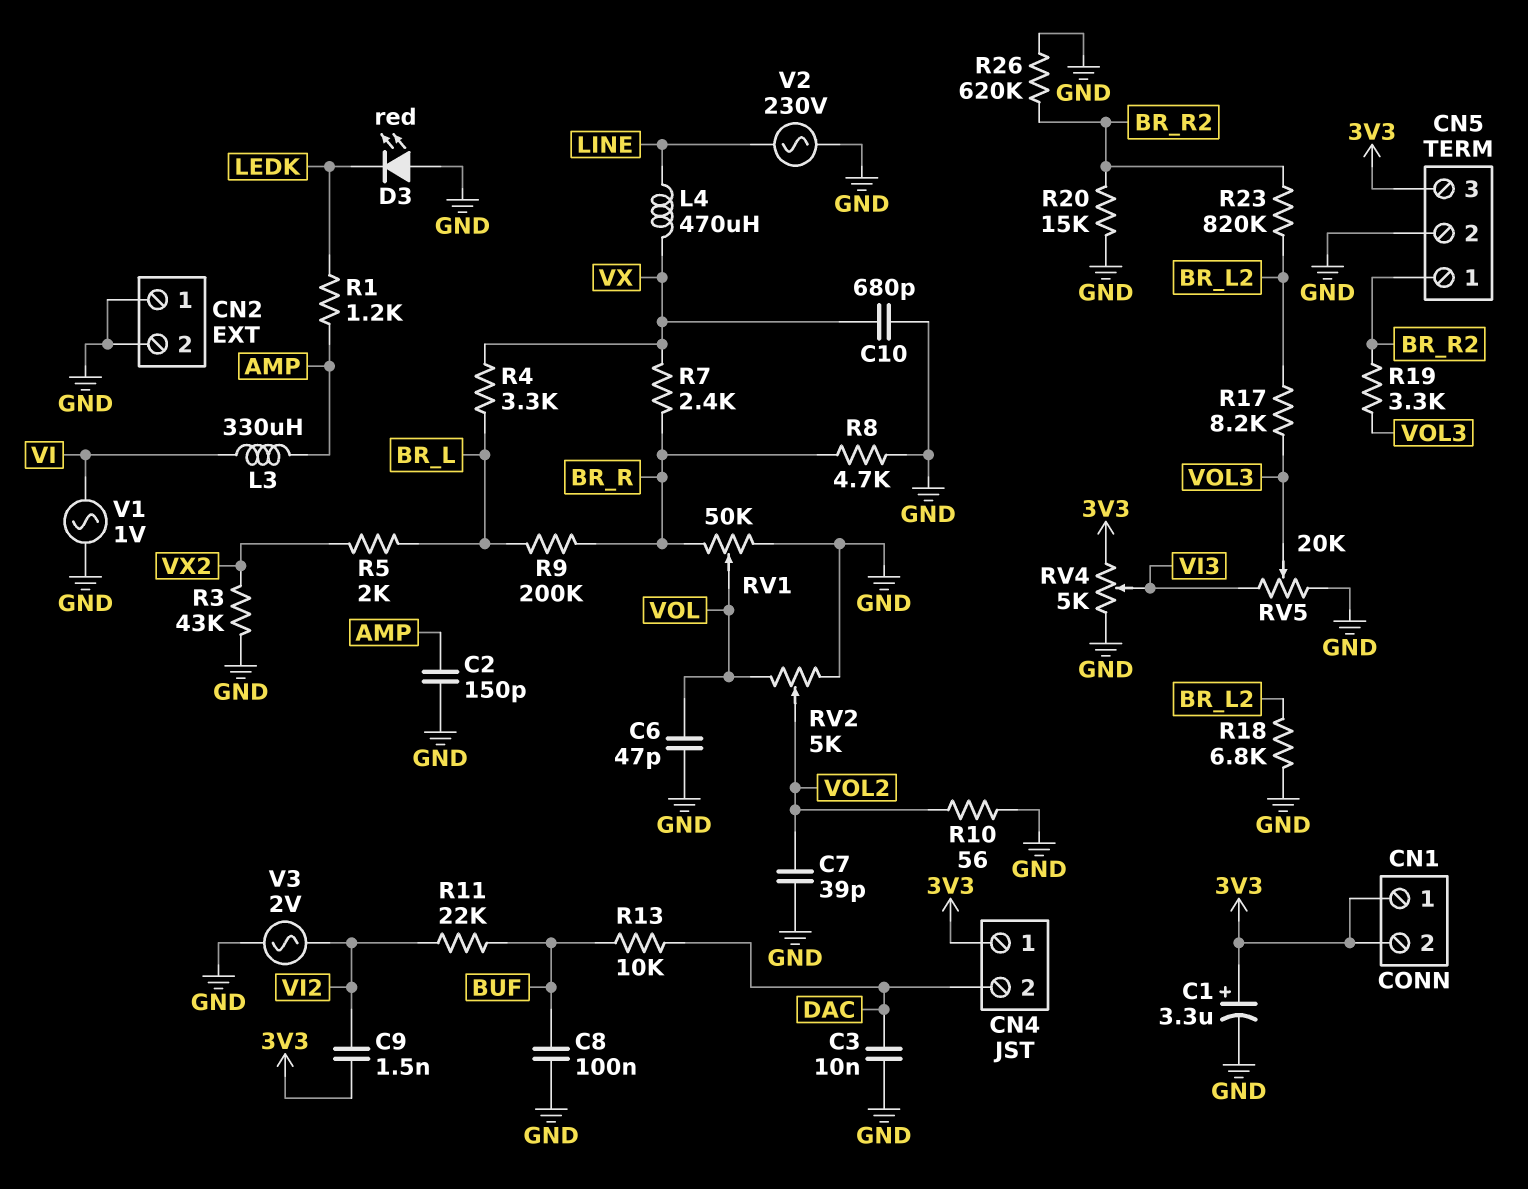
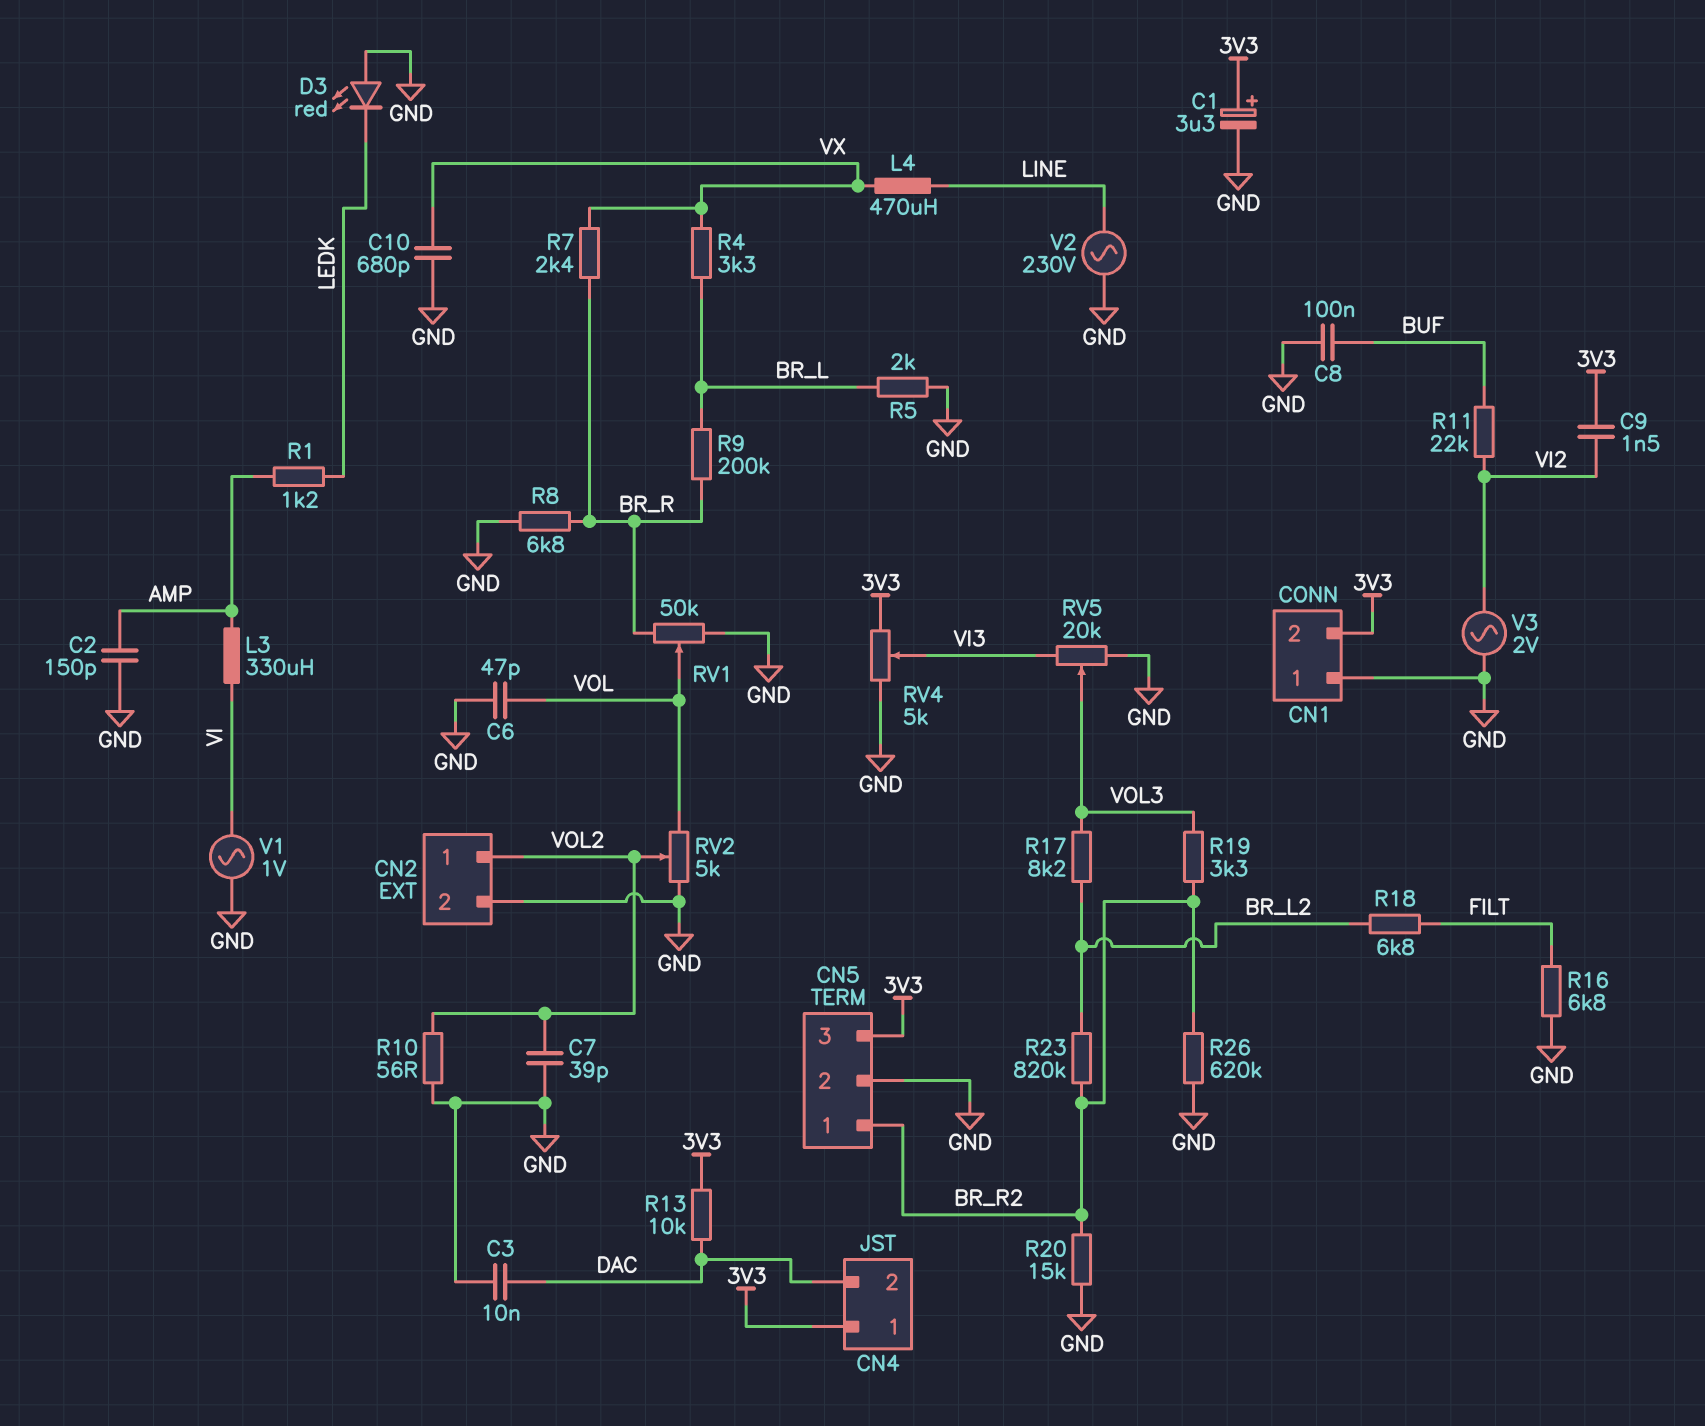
CN1 pin 1: 3V3 -> GND
CN2 pin 1: GND -> VOL2
R3: 43k (GND, VX2) -> none
R5: 2k (BR_L, VX2) -> 2k (BR_L, GND)
R8: 4.7k (BR_R, GND) -> 6.8k (BR_R, GND)
R13: 10k (BUF, DAC) -> 10k (3V3, DAC)
R16: none -> 6.8k (FILT, GND)
R18: 6.8k (BR_L2, GND) -> 6.8k (BR_L2, FILT)

